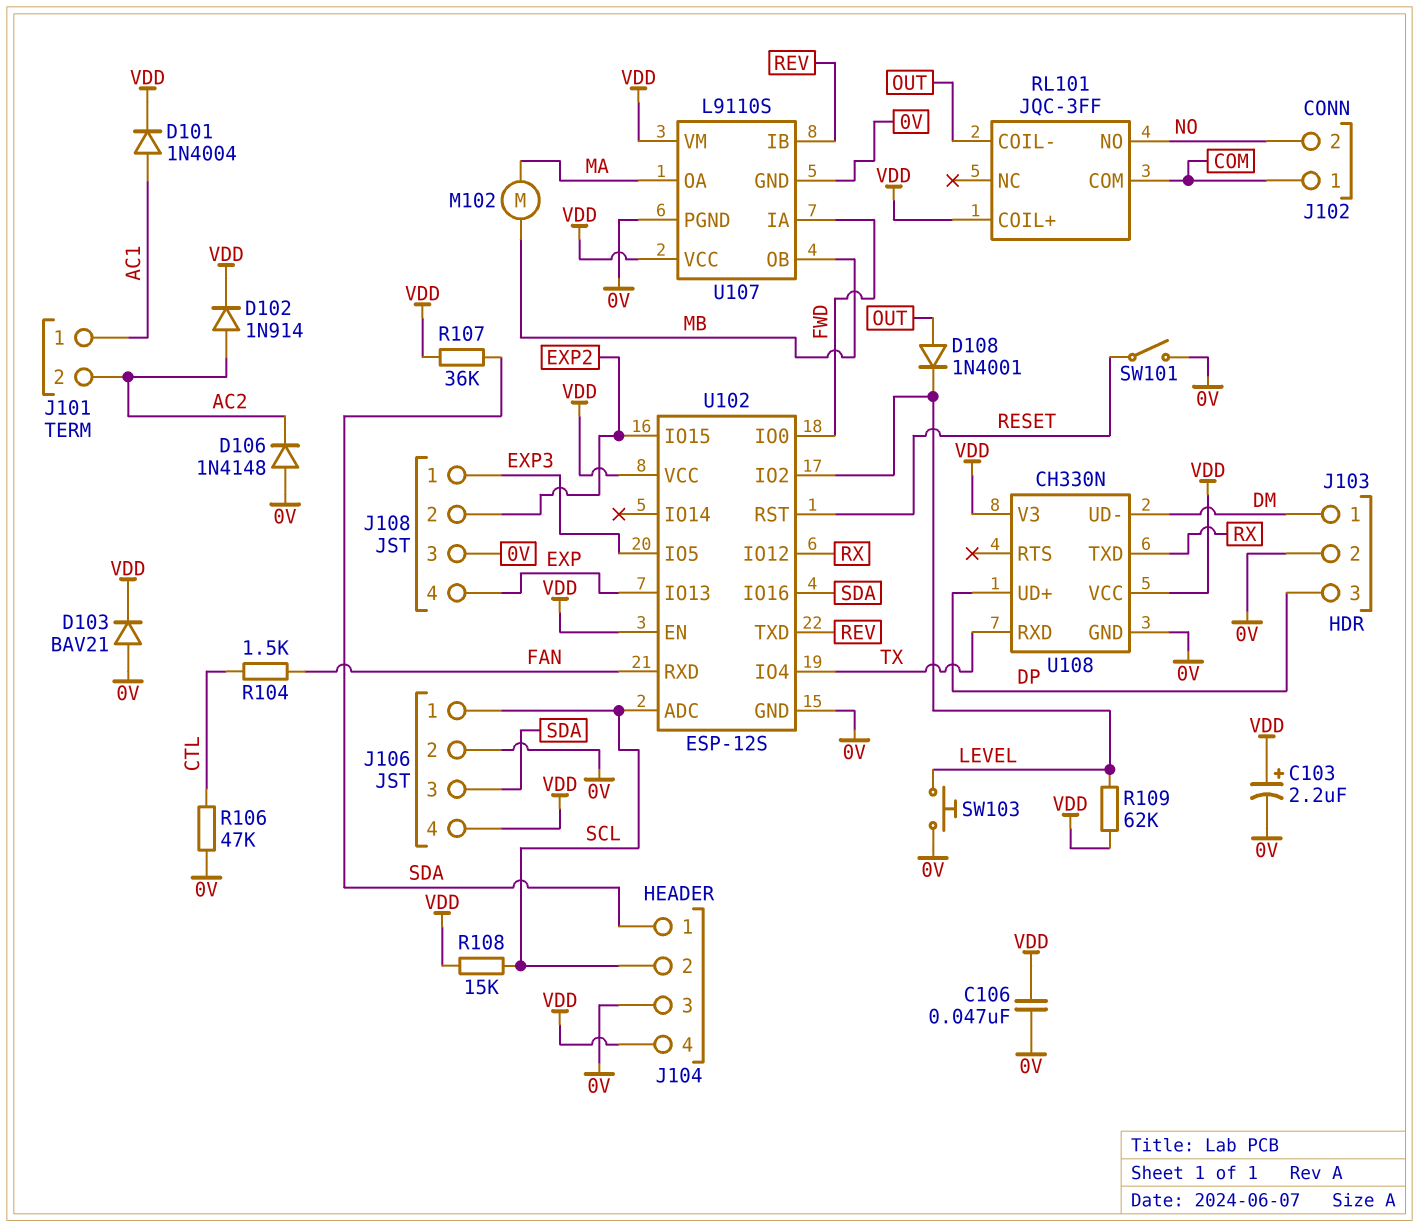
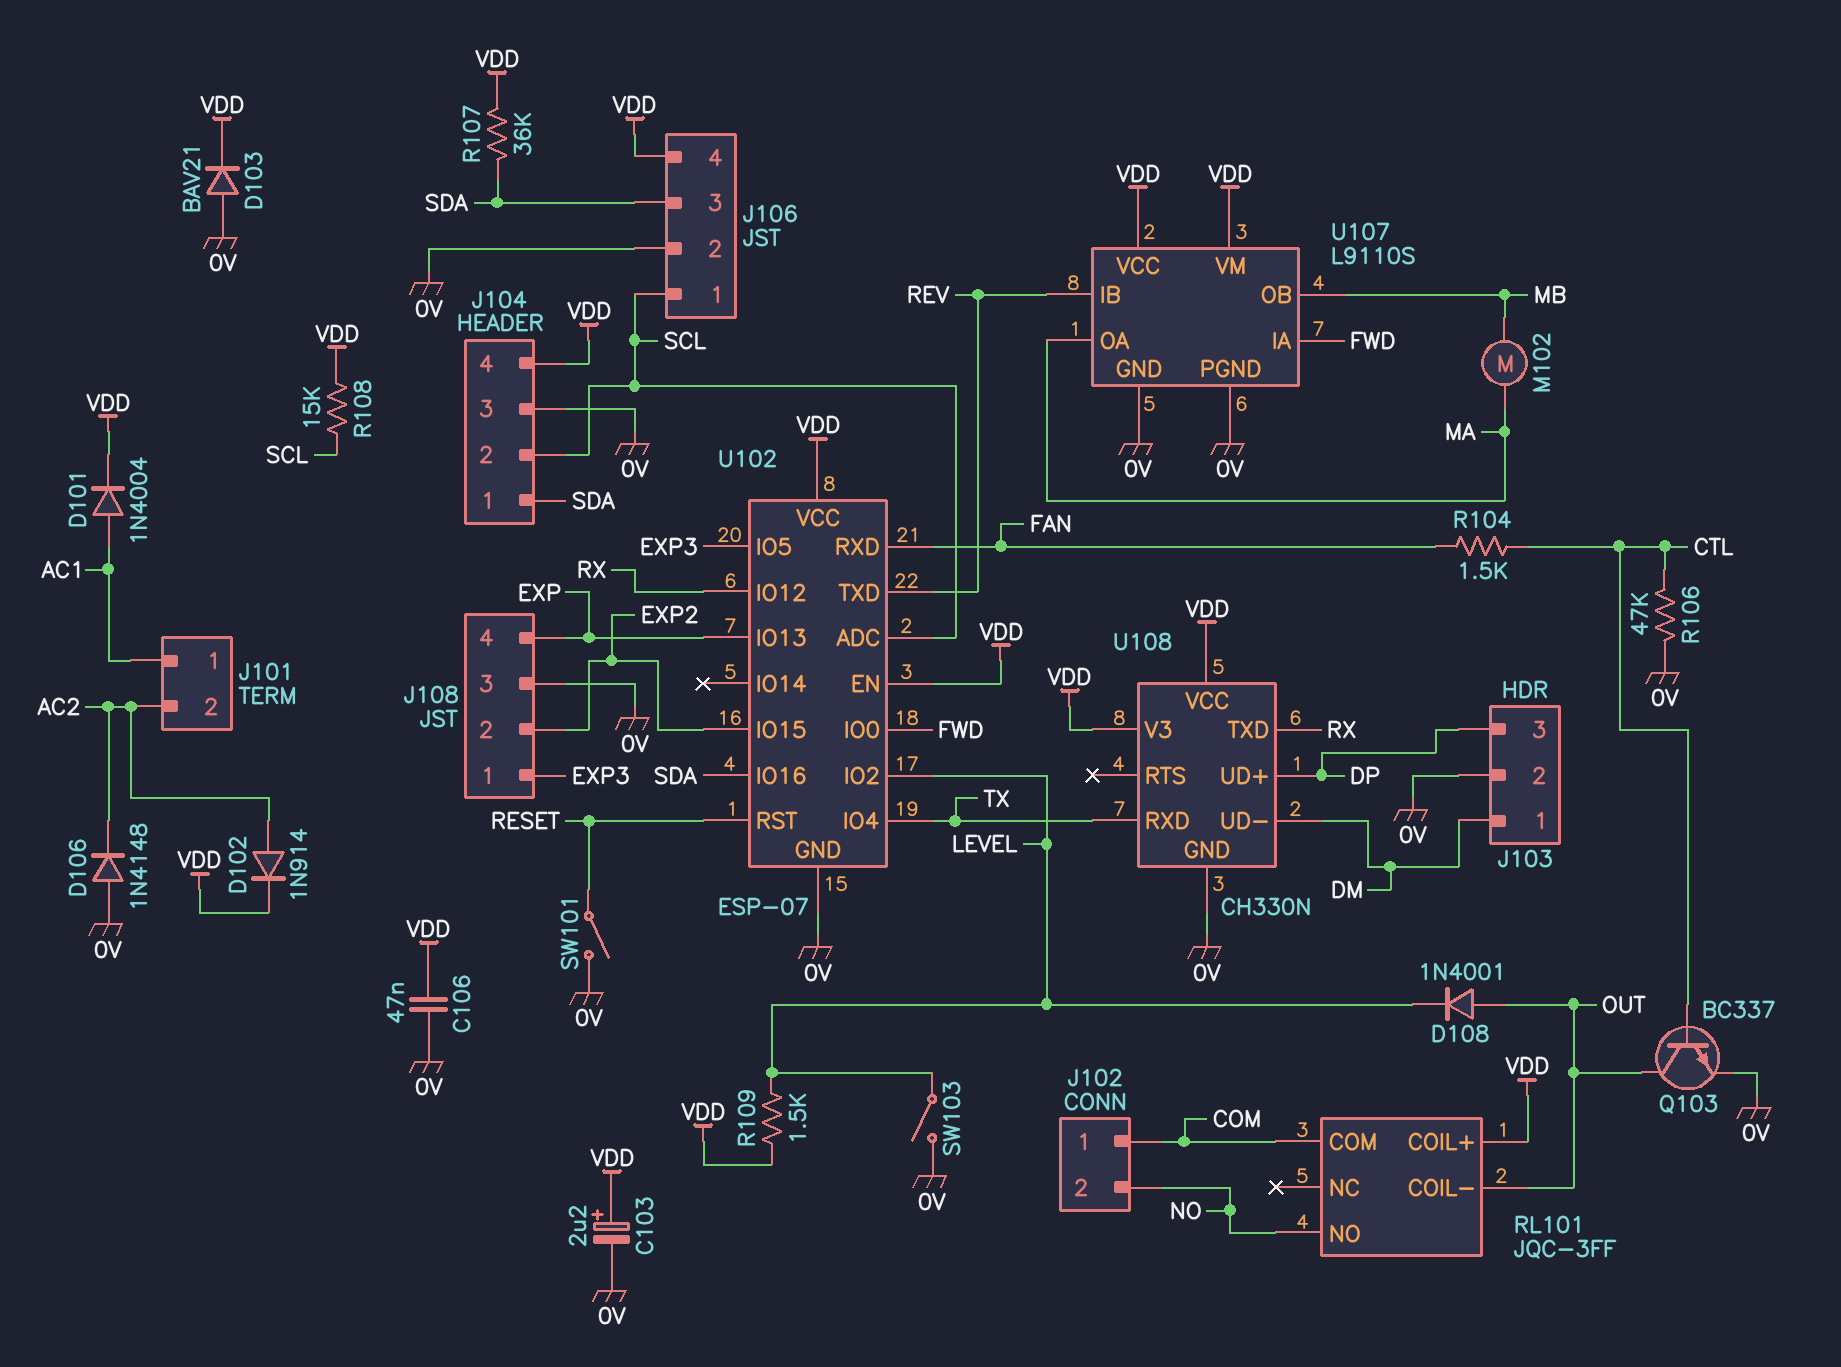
Q103: none -> NPN BC337 (B CTL, C OUT, E 0V)
R109: 62k (LEVEL, VDD) -> 1.5k (LEVEL, VDD)
SW103: button (0V, LEVEL) -> switch (0V, LEVEL)
U102: ESP-12S -> ESP-07

